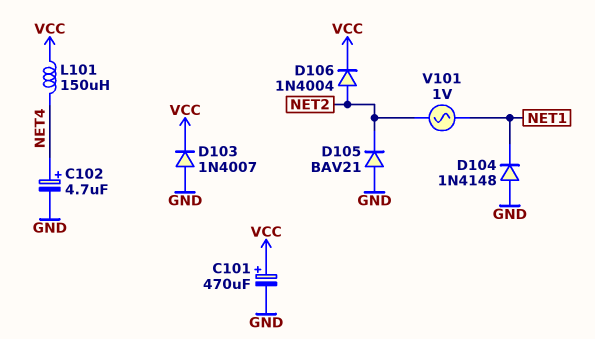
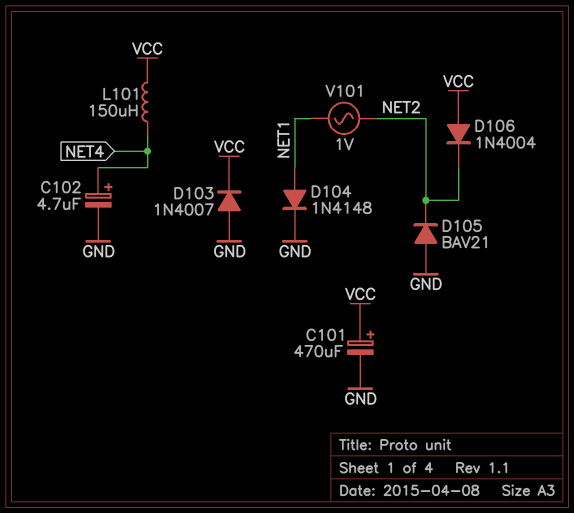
D104: diode 1N4148 (A GND, K NET1) -> diode 1N4148 (A NET1, K GND)
D106: diode 1N4004 (A NET2, K VCC) -> diode 1N4004 (A VCC, K NET2)

